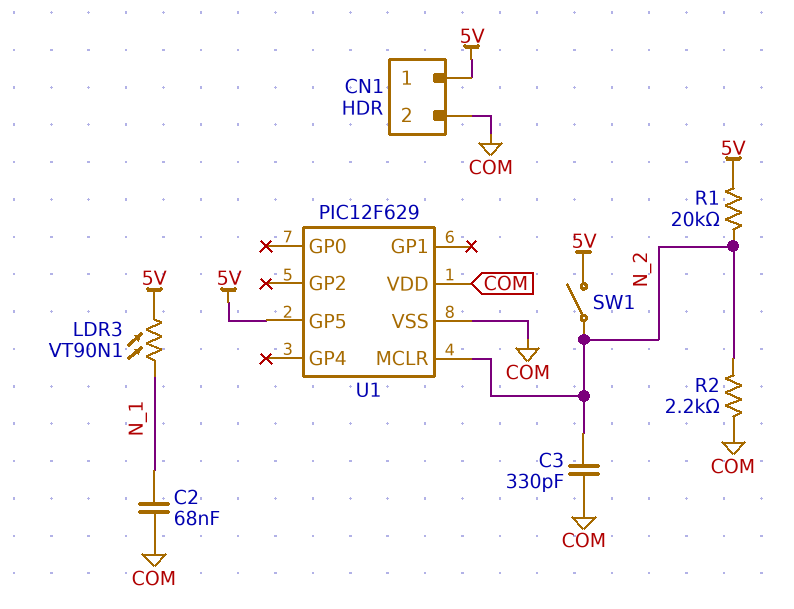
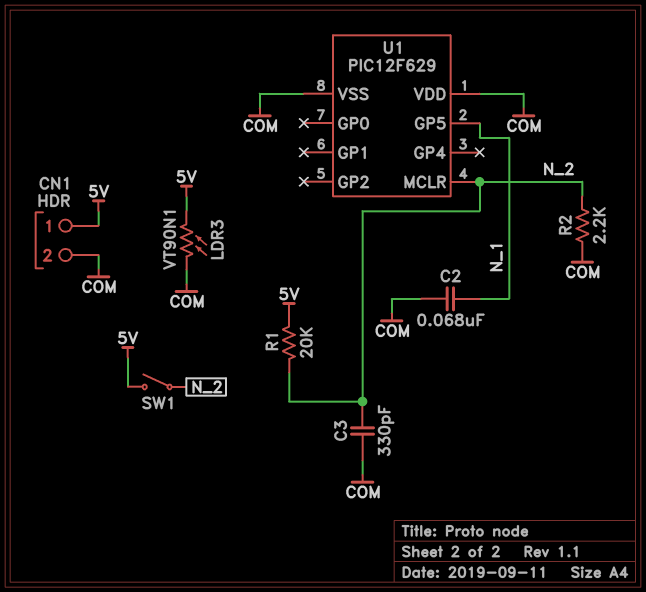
LDR3: VT90N1 (5V, N_1) -> VT90N1 (5V, COM)
U1 pin GP5: 5V -> N_1

